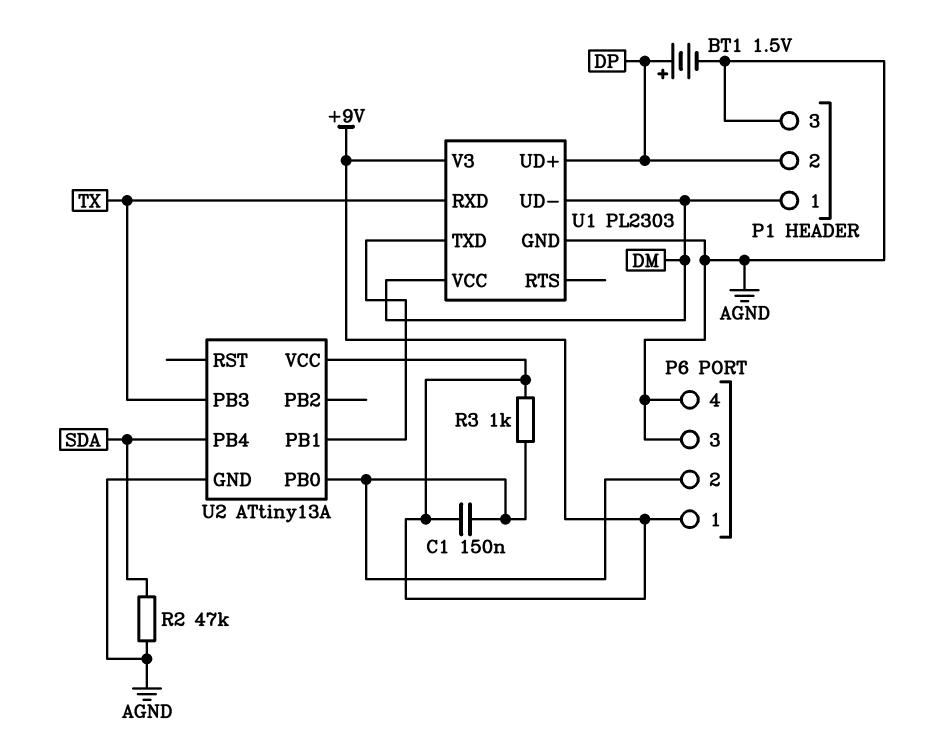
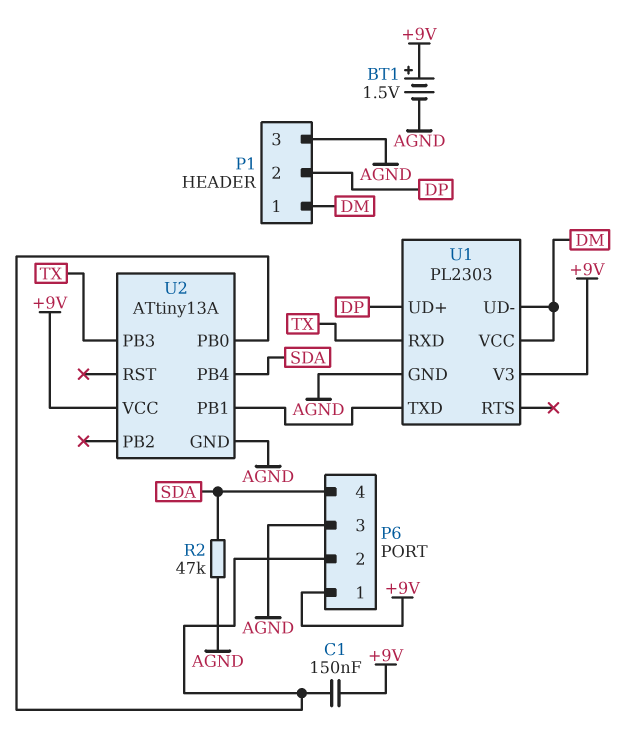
BT1: 1.5V (plus DP, minus AGND) -> 1.5V (plus +9V, minus AGND)
P6 pin 4: AGND -> SDA
R3: 1k (+9V, P6/2) -> none

